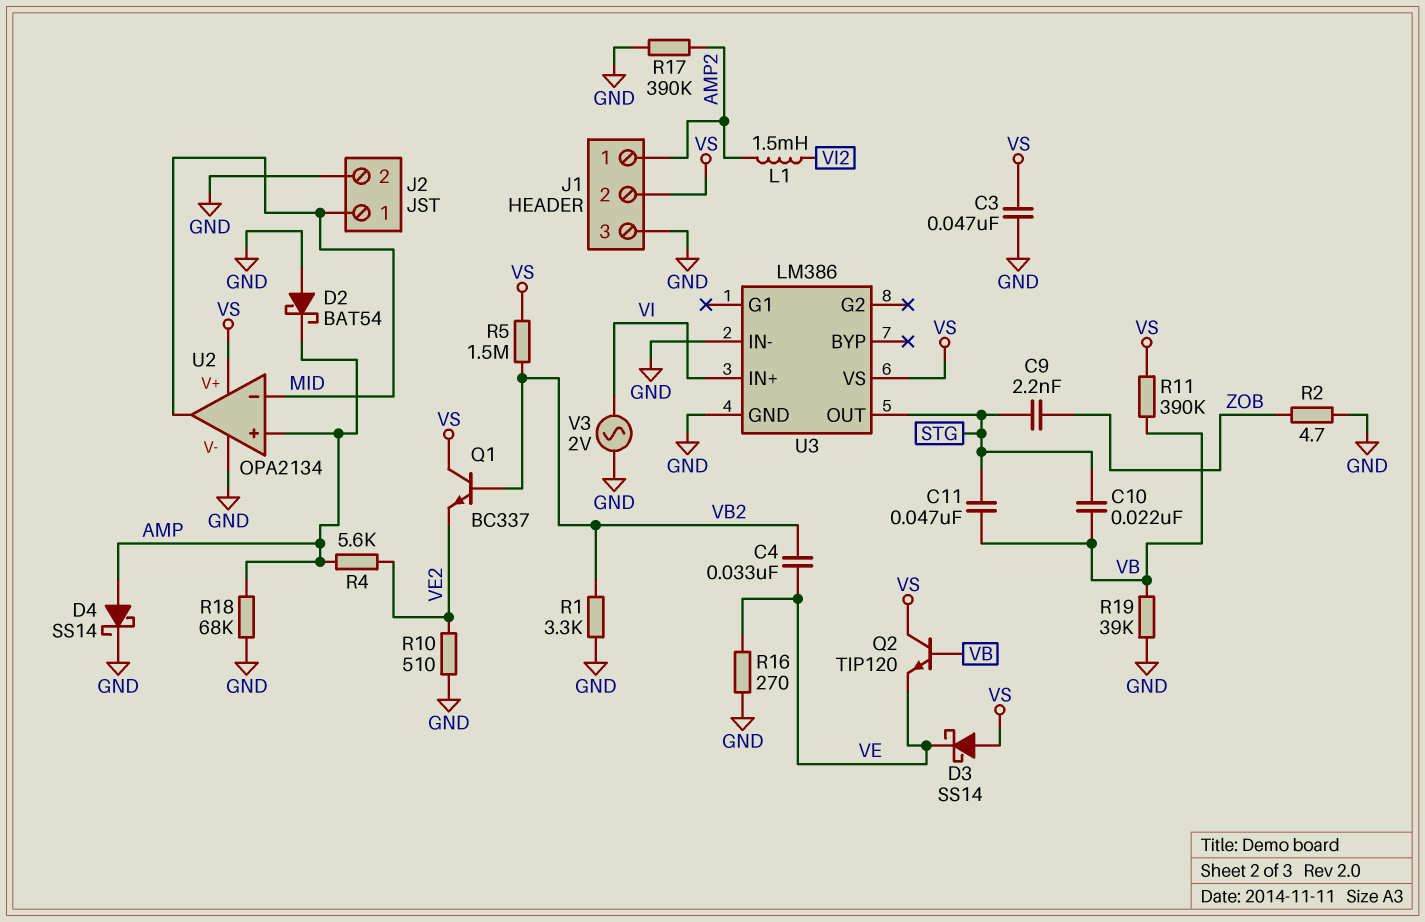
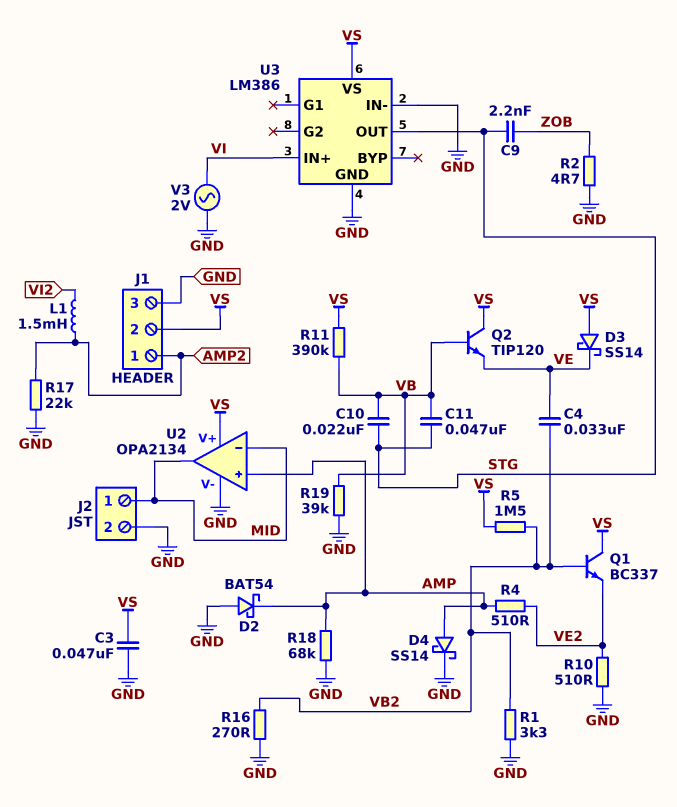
R4: 5.6k (AMP, VE2) -> 510 (AMP, VE2)
R16: 270 (GND, VE) -> 270 (GND, VB2)
R17: 390k (AMP2, GND) -> 22k (AMP2, GND)

